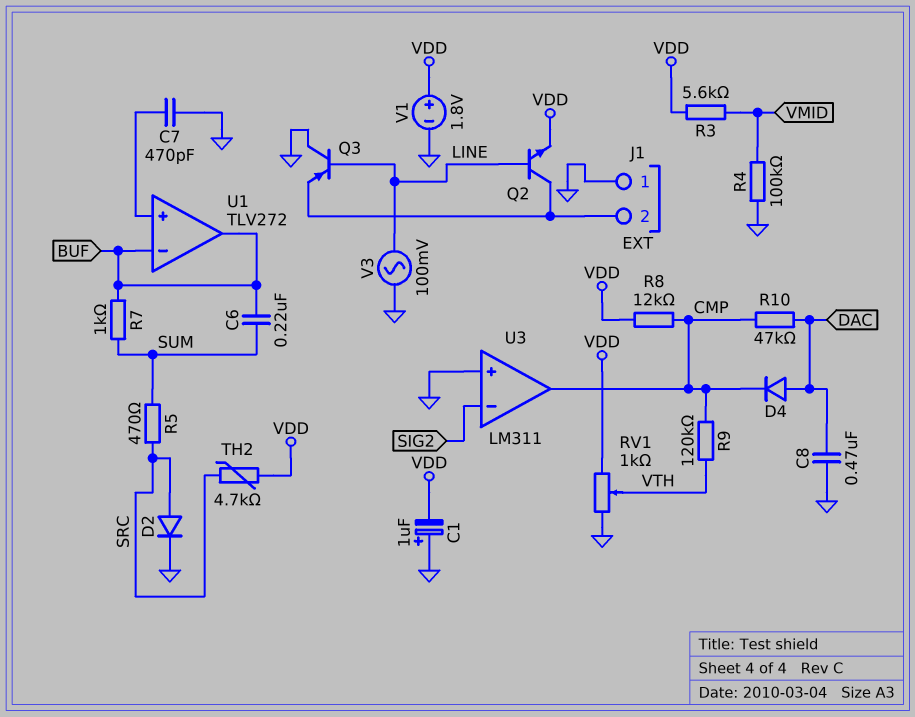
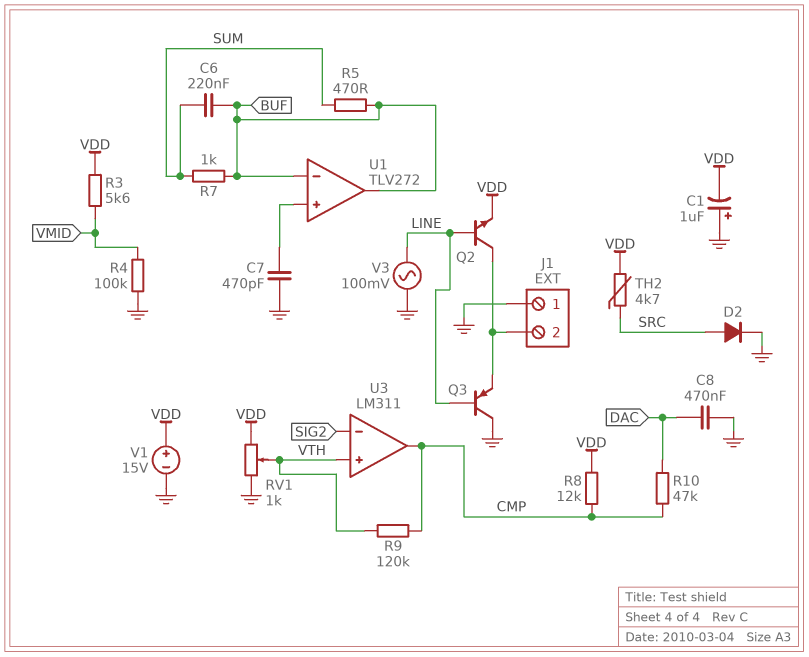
D4: diode (A DAC, K CMP) -> none
R5: 470 (SRC, SUM) -> 470 (BUF, SUM)
U3 pin in+: GND -> VTH
V1: 1.8V (plus VDD, minus GND) -> 15V (plus VDD, minus GND)

